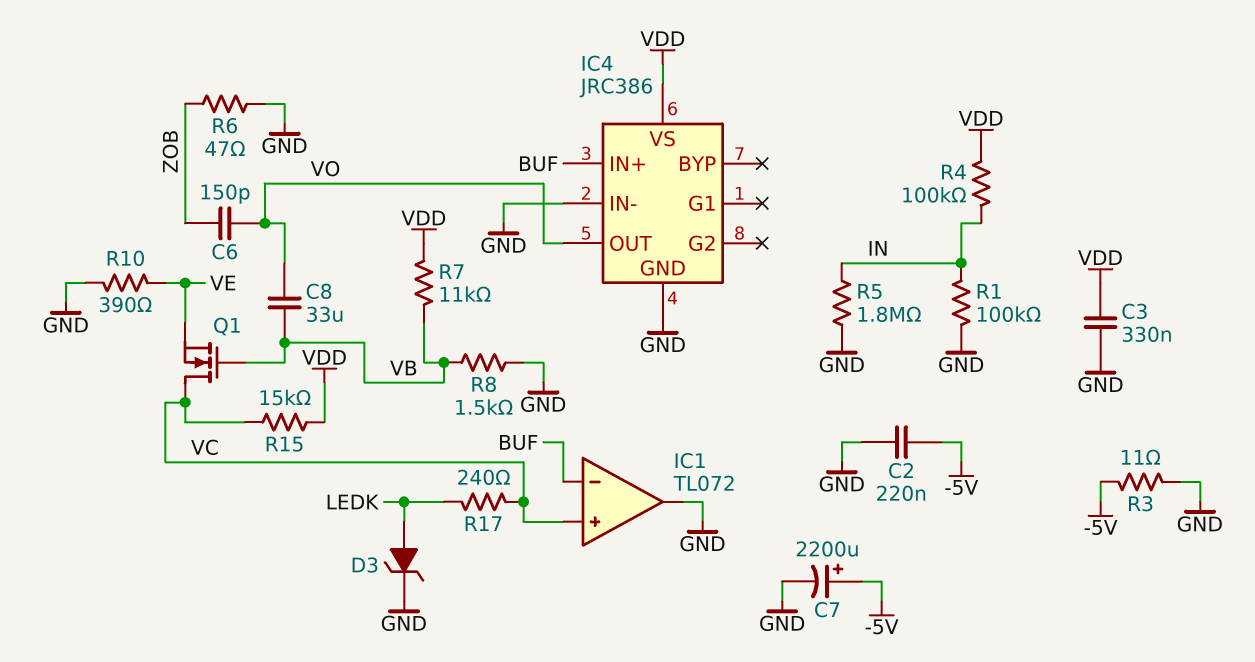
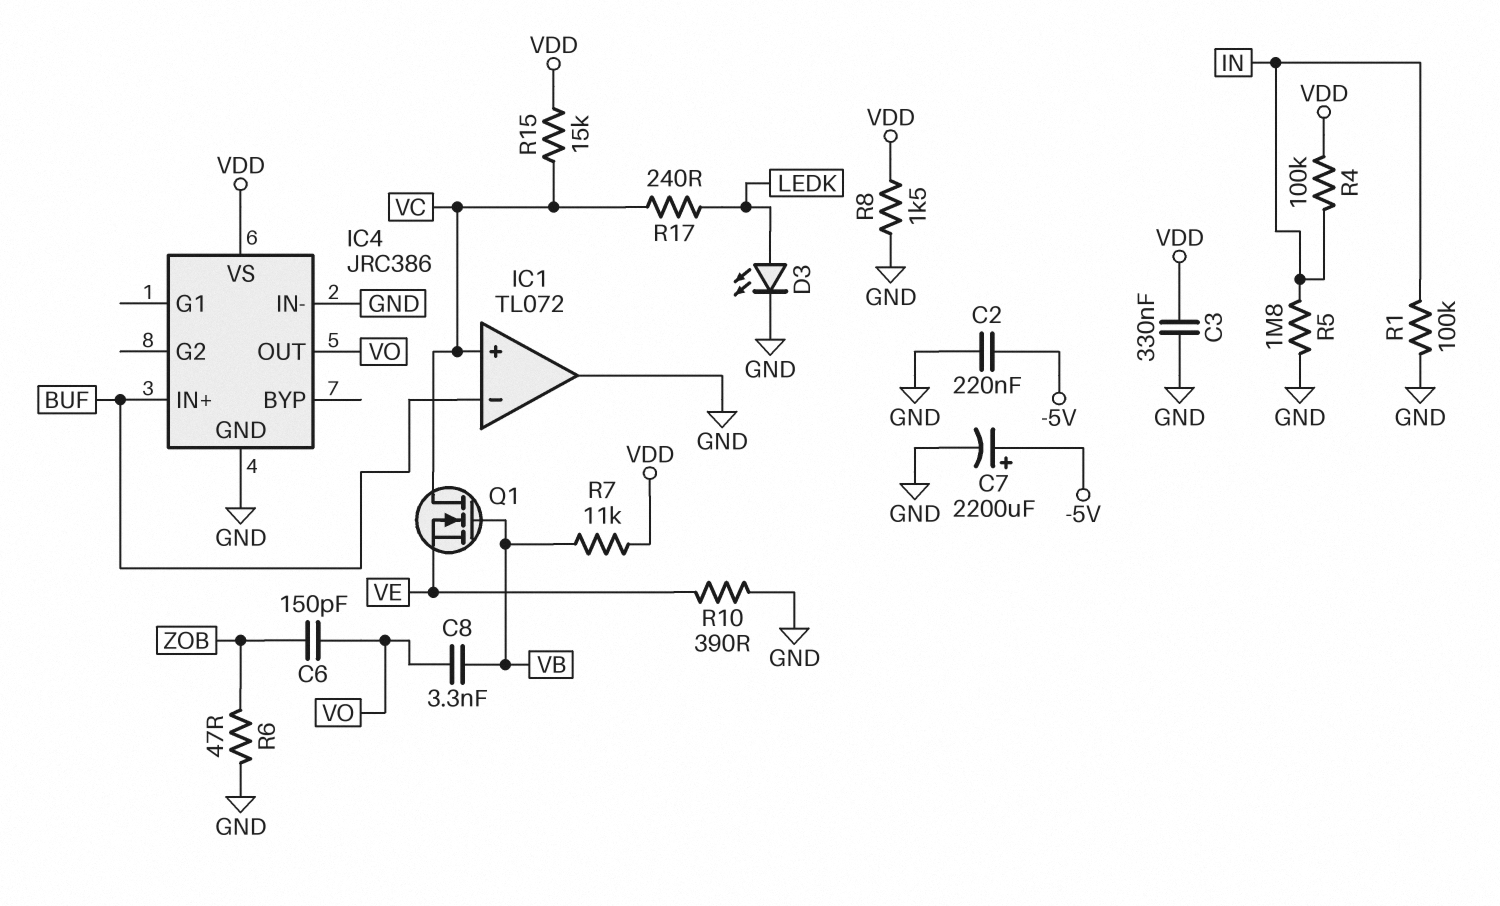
C8: 33uF (VB, VO) -> 3.3nF (VB, VO)
D3: zener (A LEDK, K GND) -> LED (A LEDK, K GND)
R3: 11 (-5V, GND) -> none
R8: 1.5k (GND, VB) -> 1.5k (GND, VDD)

